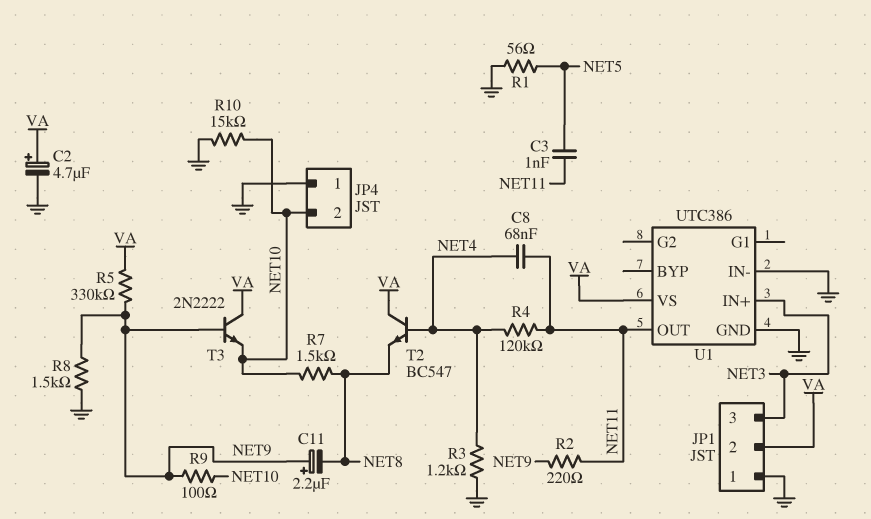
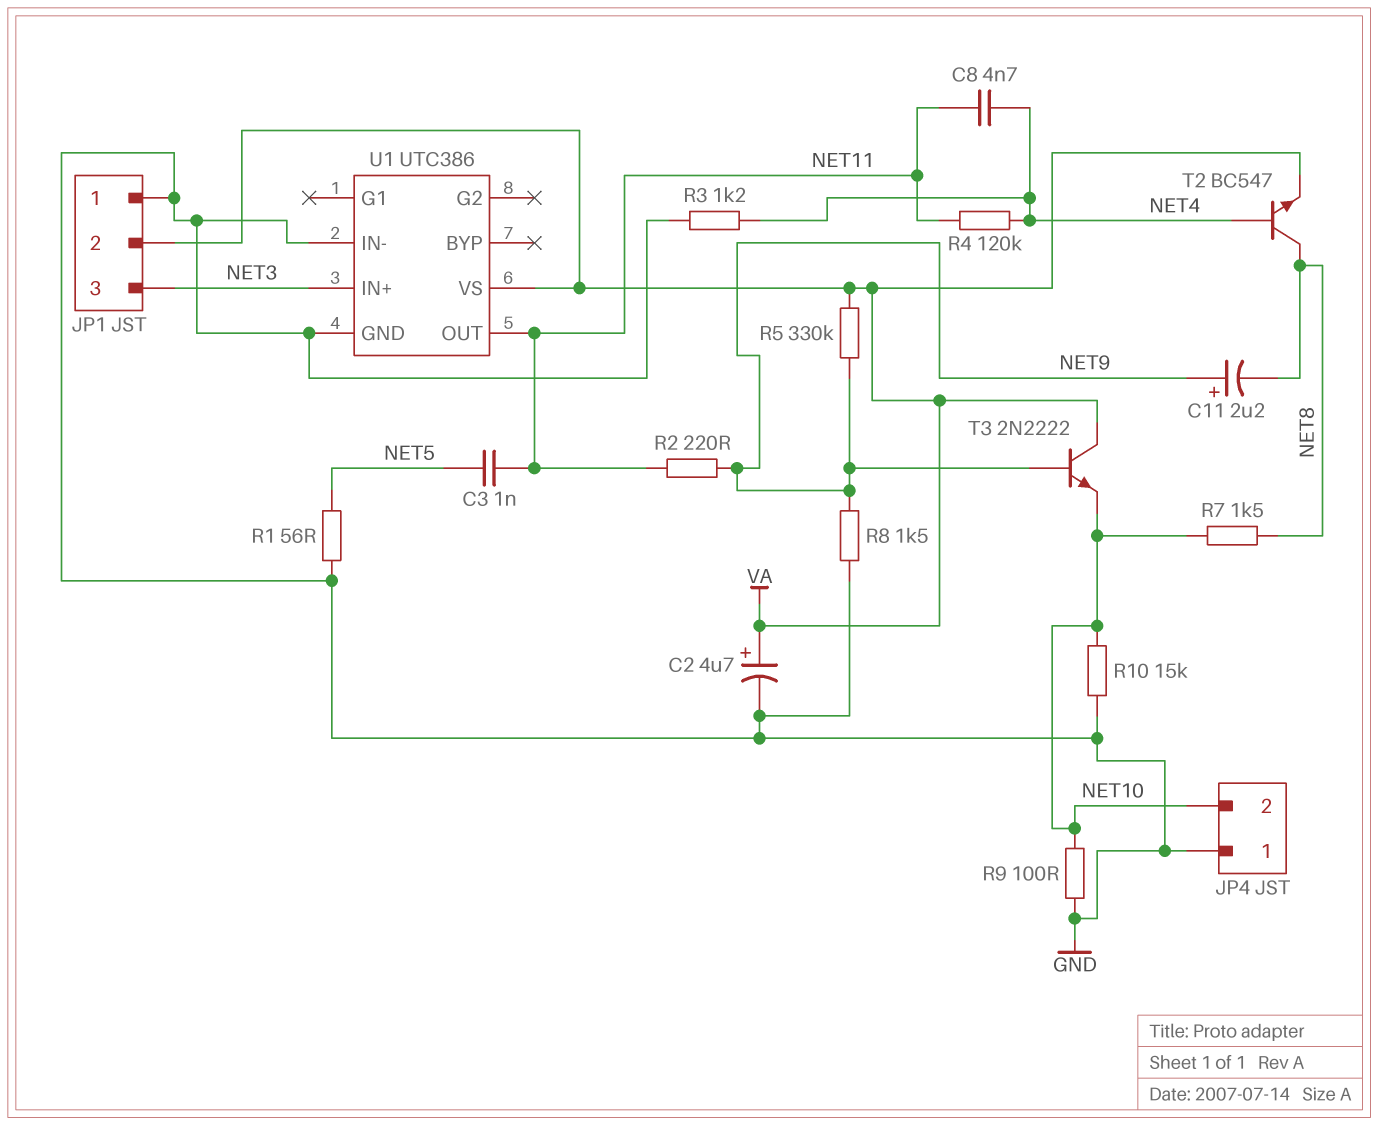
C8: 68nF (NET4, NET11) -> 4.7nF (NET4, NET11)
R9: 100 (NET9, NET10) -> 100 (GND, NET10)
T2: NPN BC547 (B NET4, C VA, E NET8) -> NPN BC547 (B NET4, C NET8, E VA)

